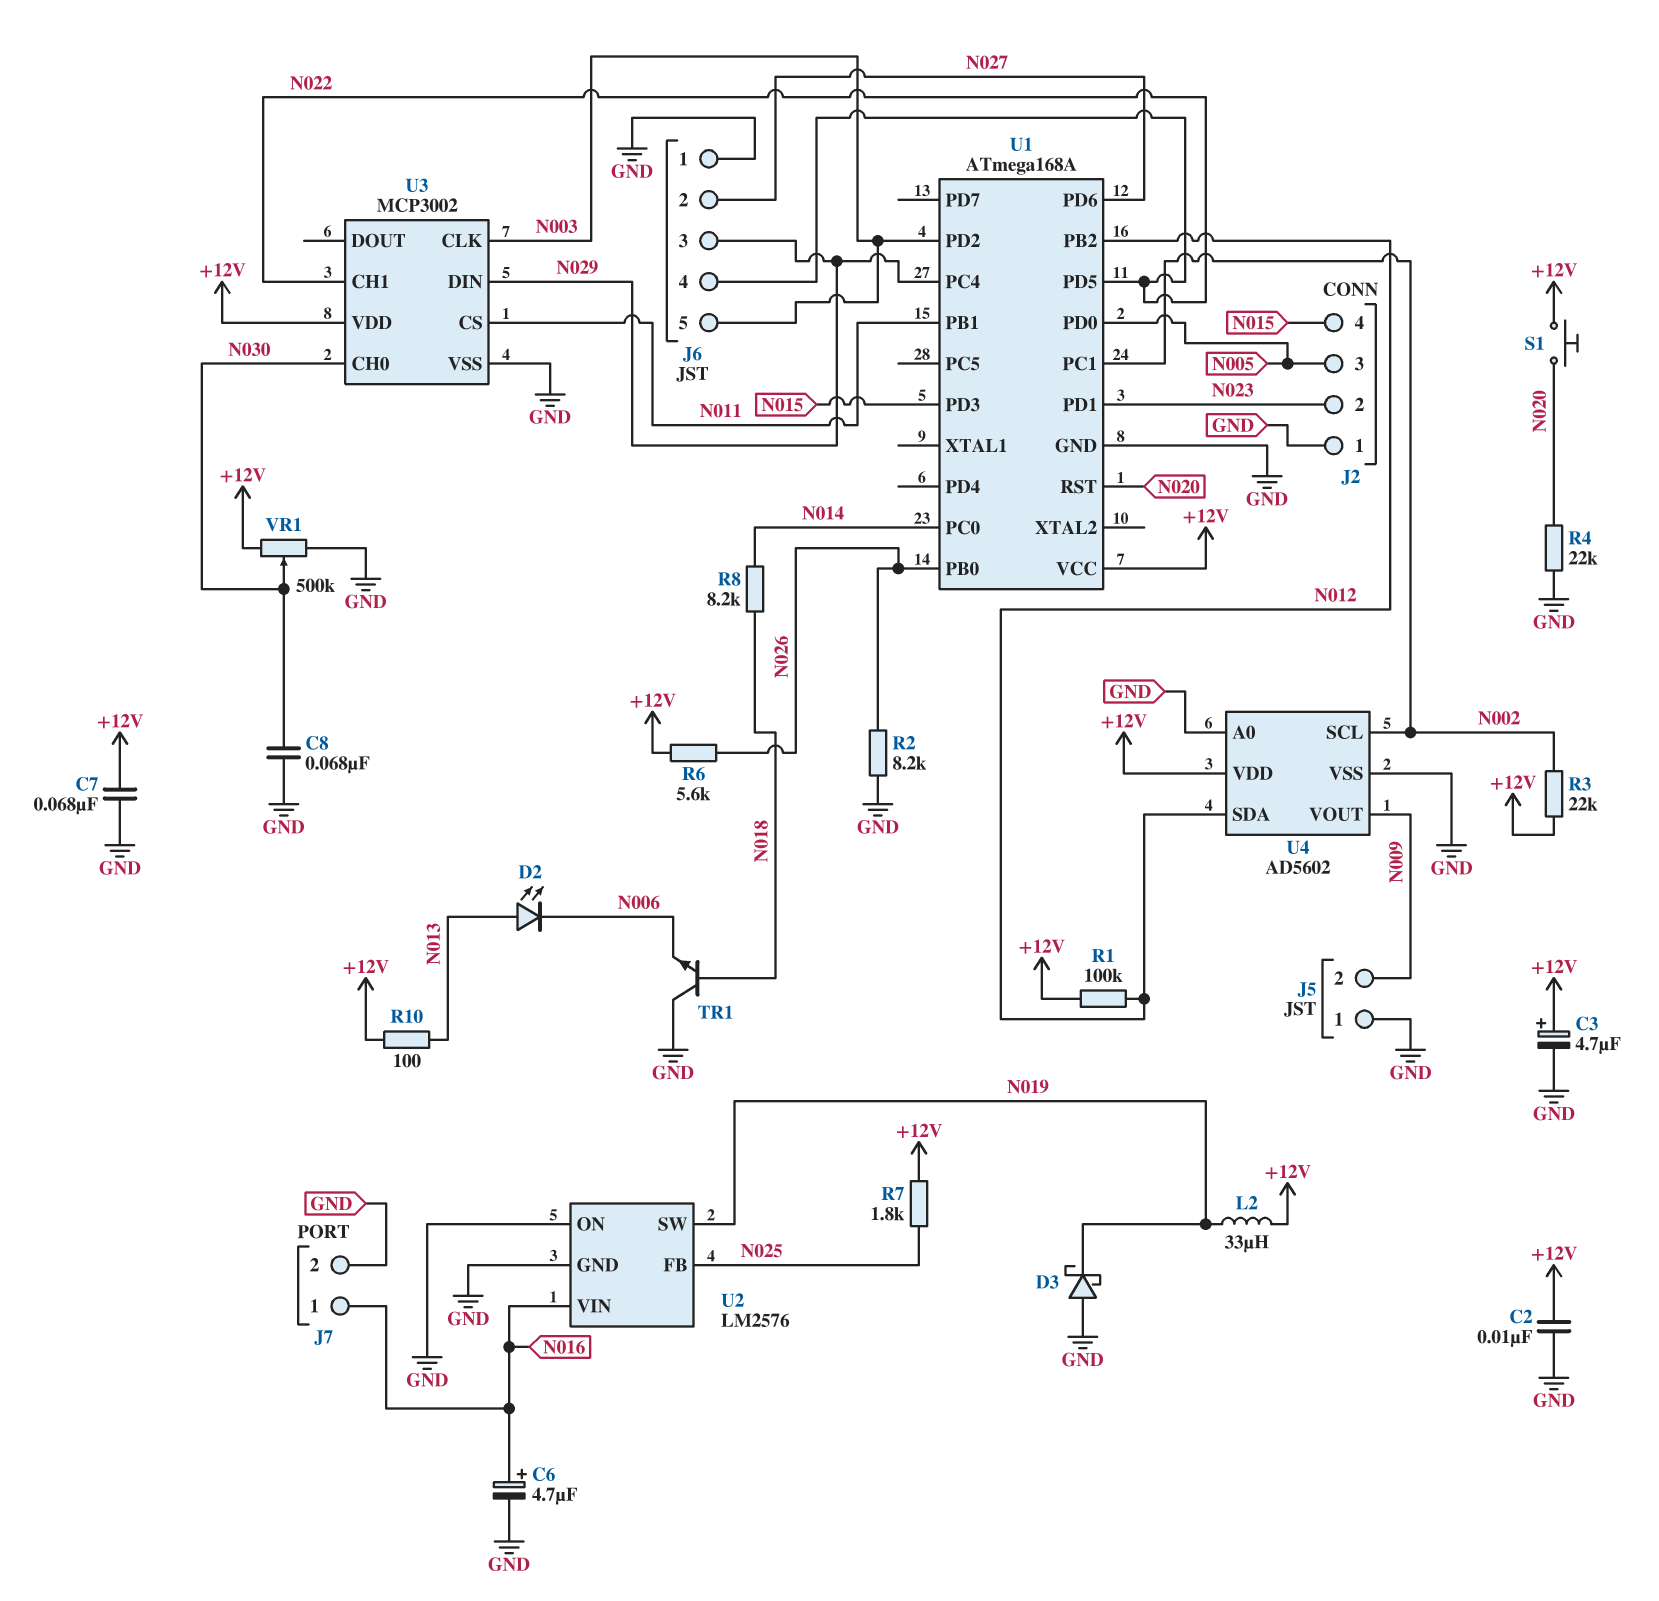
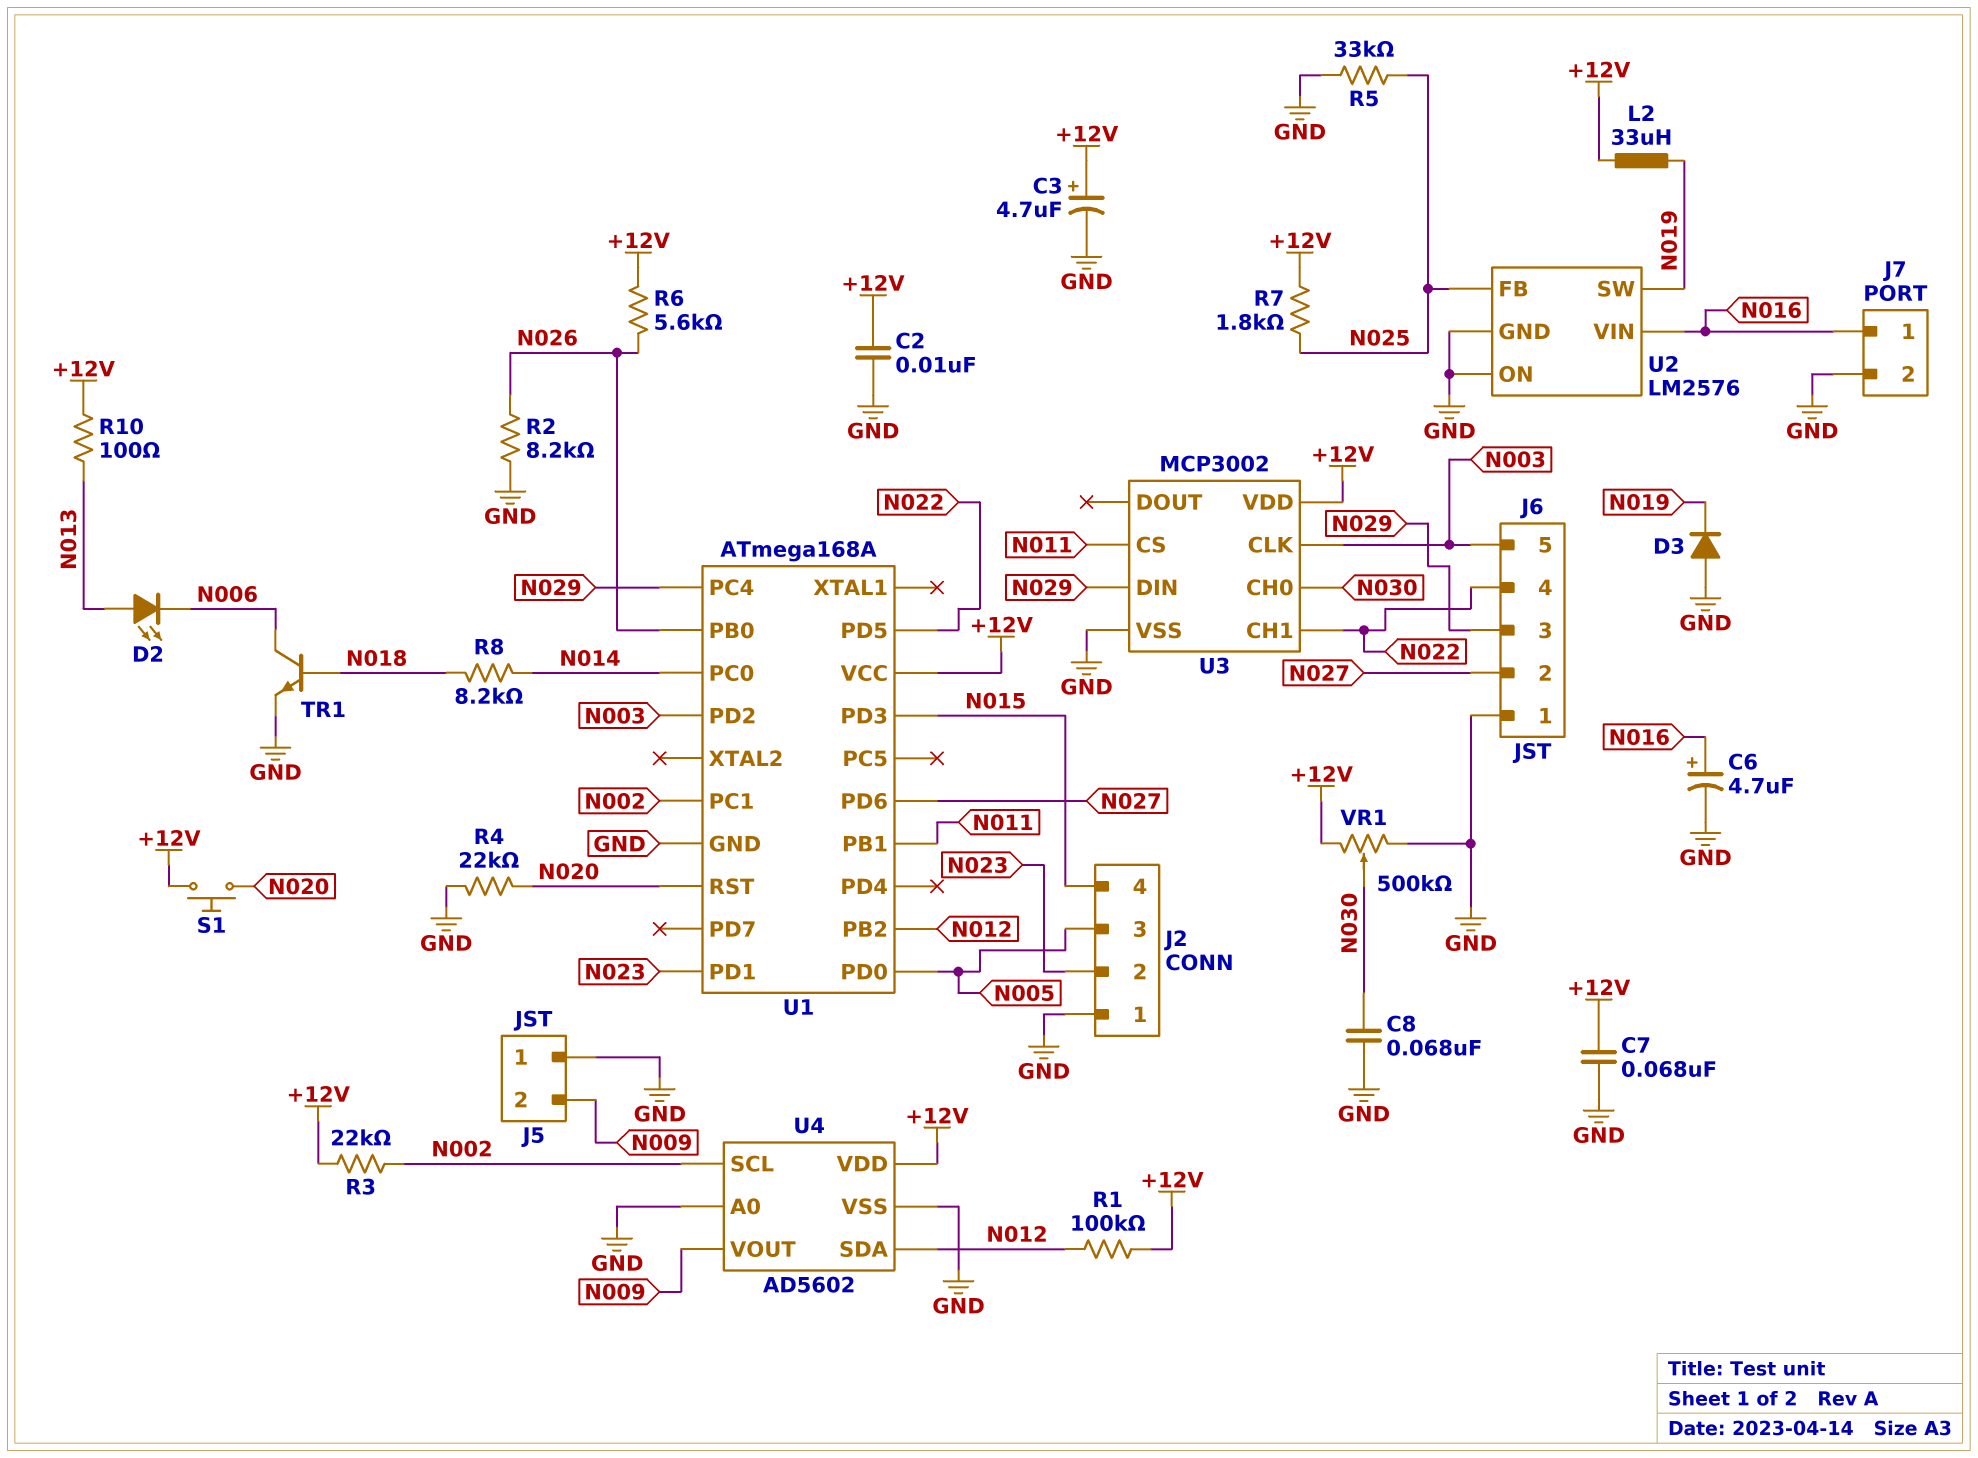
D3: schottky (A GND, K N019) -> diode (A GND, K N019)
R5: none -> 33k (GND, N025)
TR1: NPN (B N018, C GND, E N006) -> NPN (B N018, C N006, E GND)

